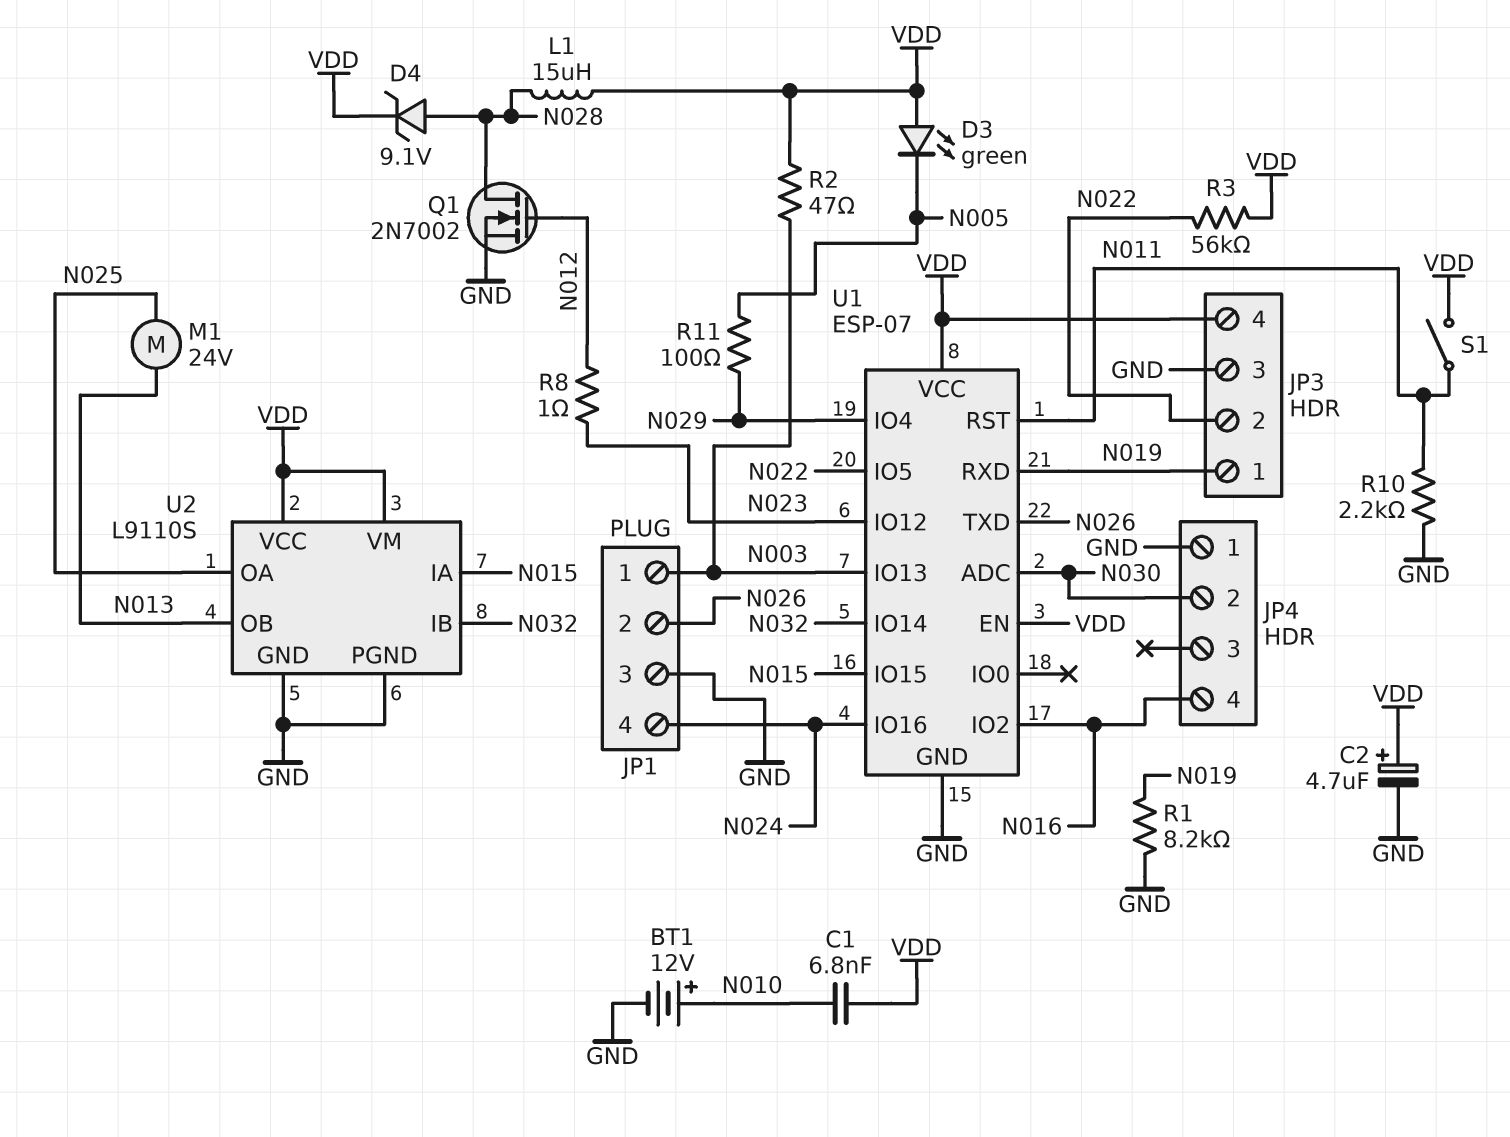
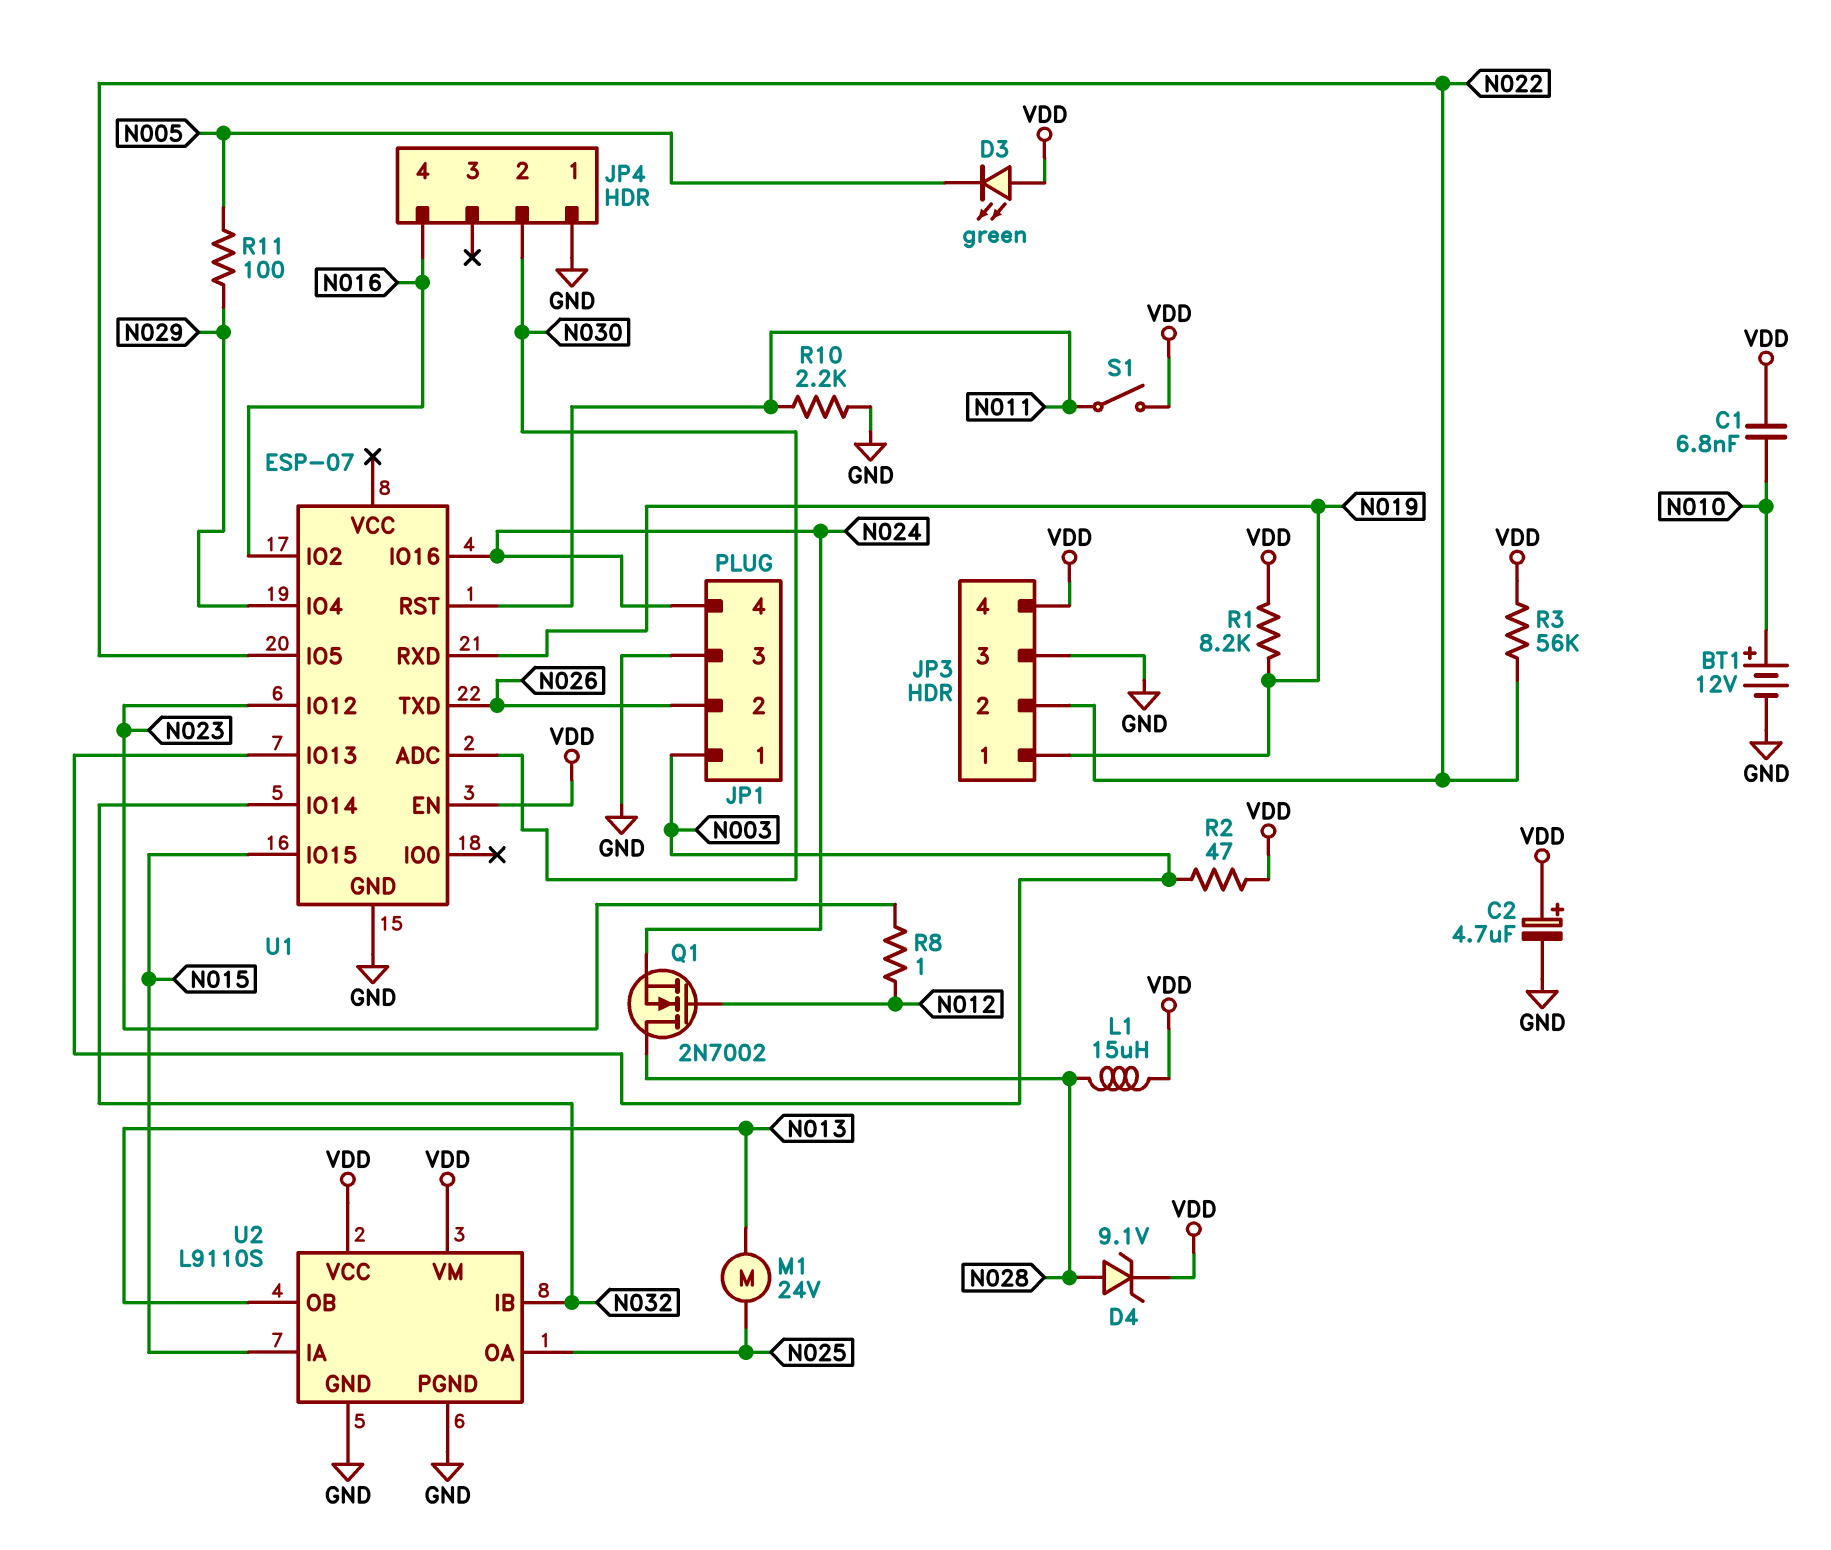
Q1: NMOS 2N7002 (G N012, D N028, S GND) -> NMOS 2N7002 (G N012, D N028, S N024)
R1: 8.2k (GND, N019) -> 8.2k (N019, VDD)
U1 pin VCC: VDD -> none

